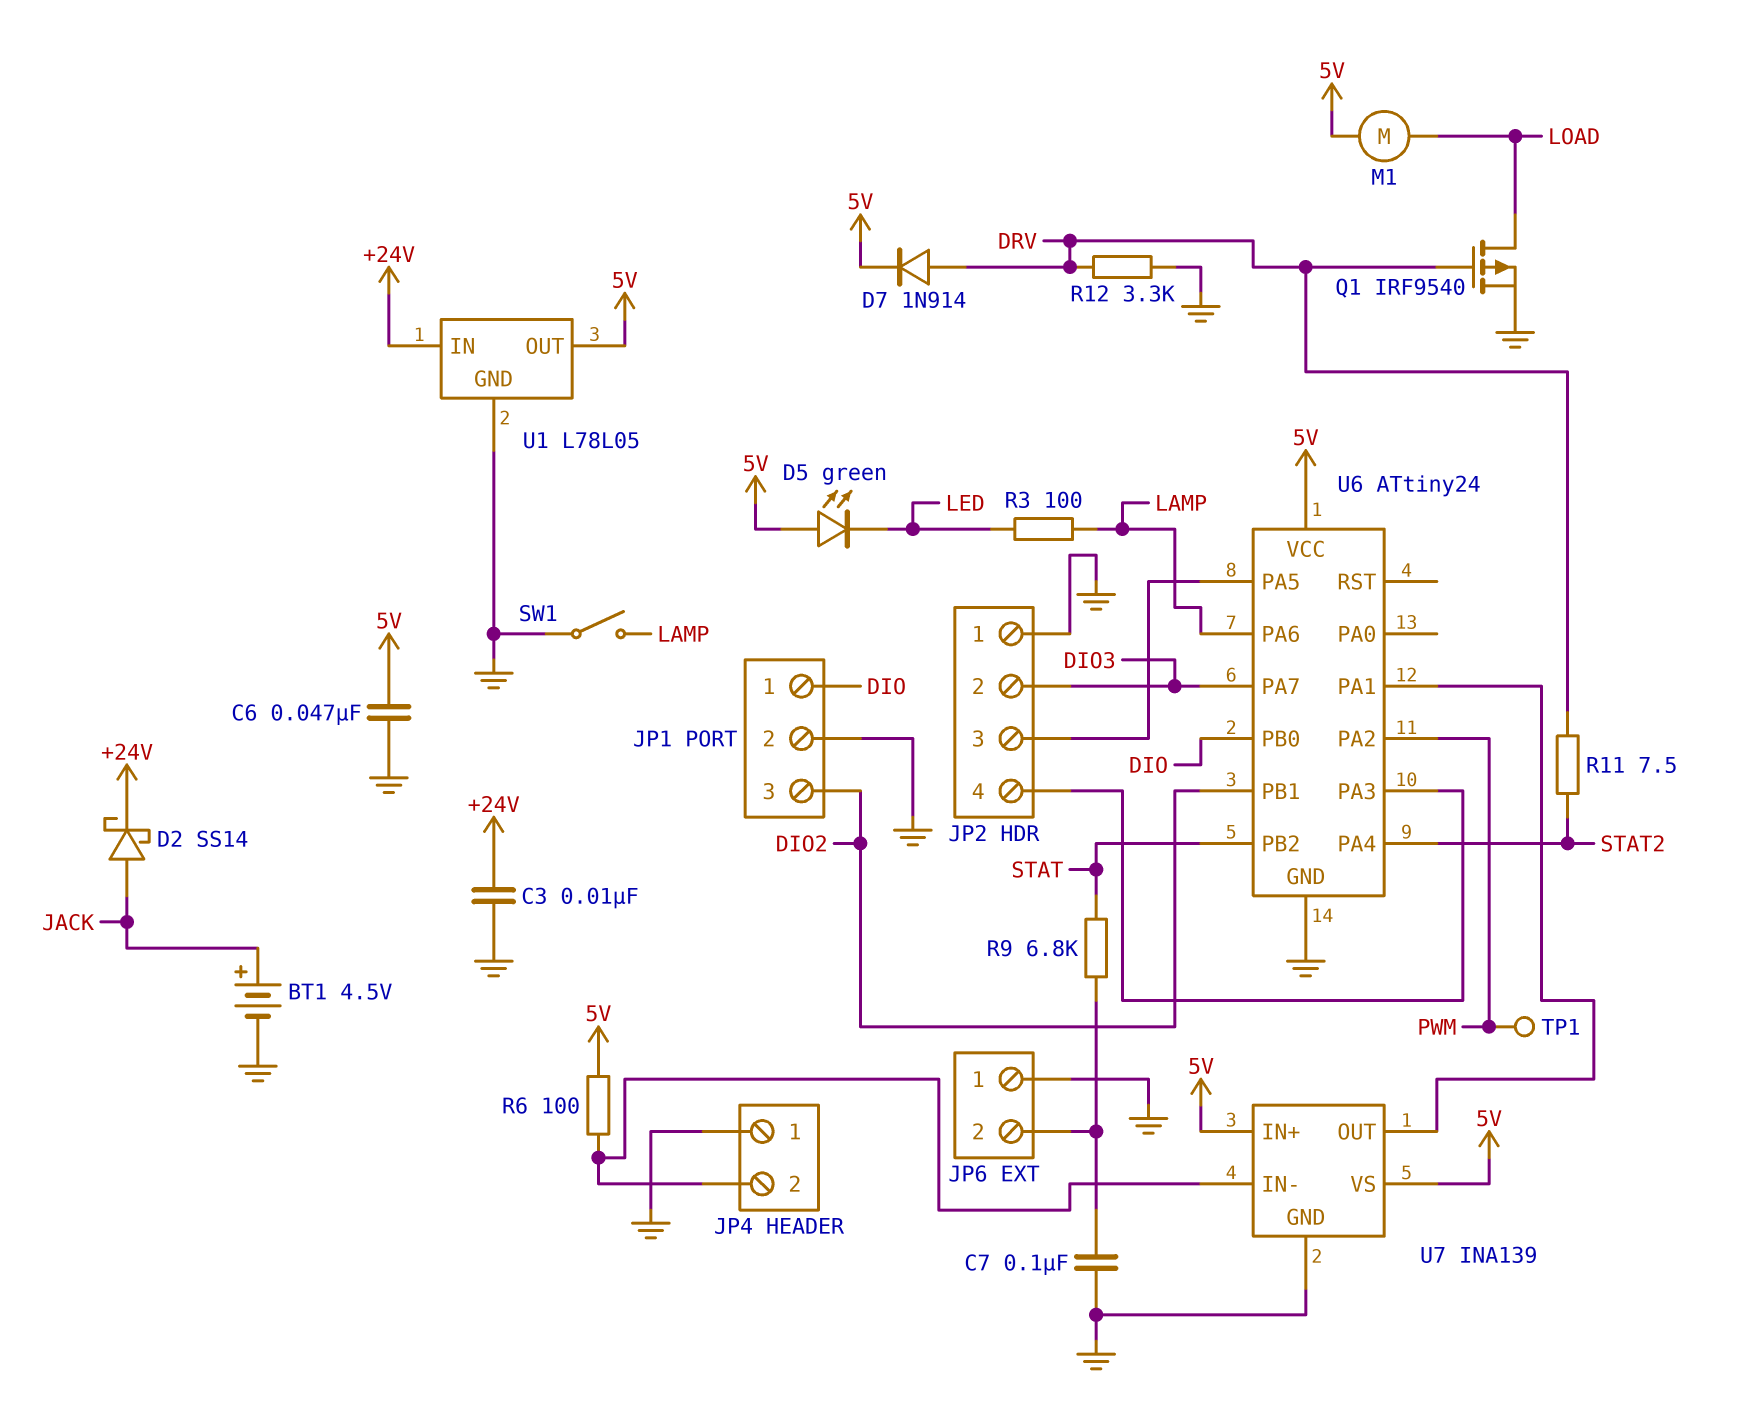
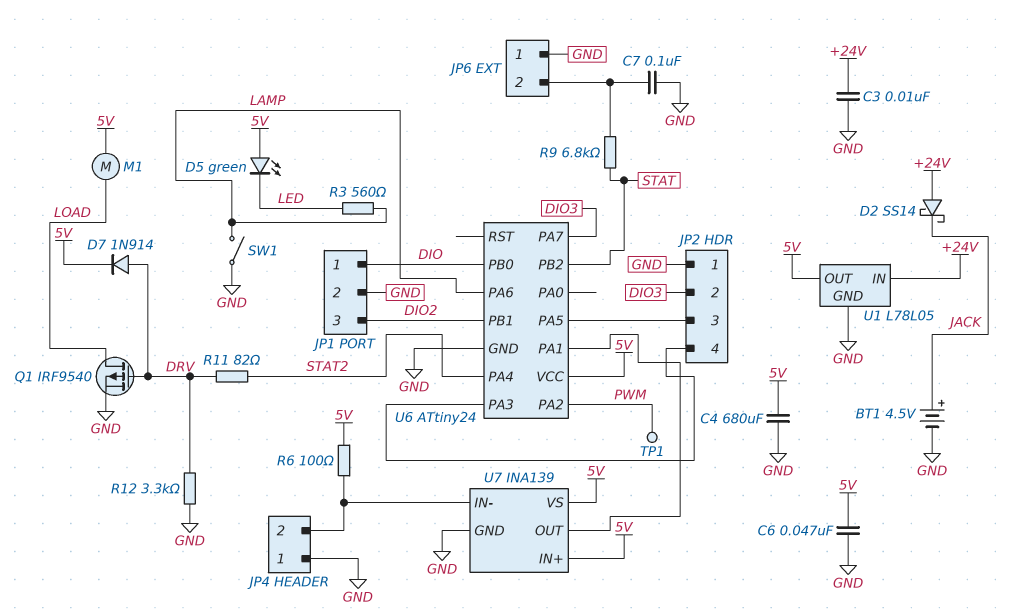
C4: none -> 680uF (5V, GND)
D2: schottky SS14 (A JACK, K +24V) -> schottky SS14 (A +24V, K JACK)
R3: 100 (LAMP, LED) -> 560 (LAMP, LED)
R11: 7.5 (DRV, STAT2) -> 82 (DRV, STAT2)

